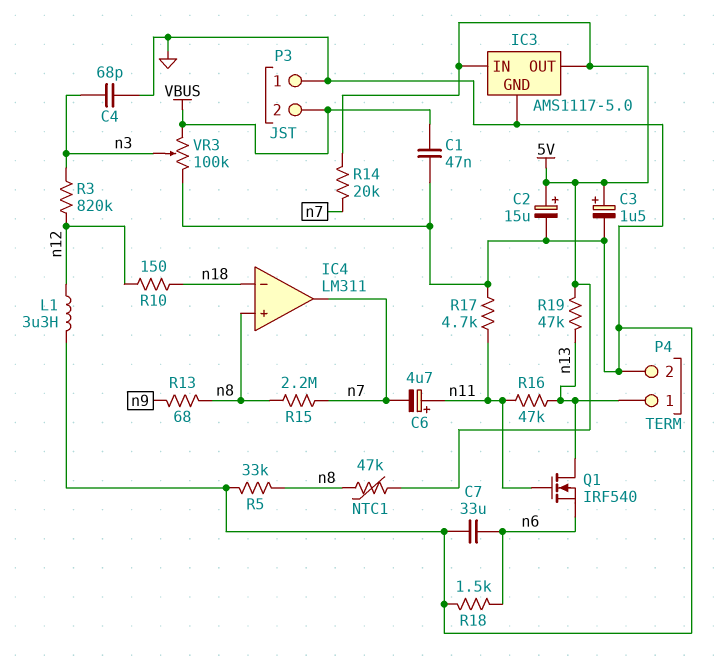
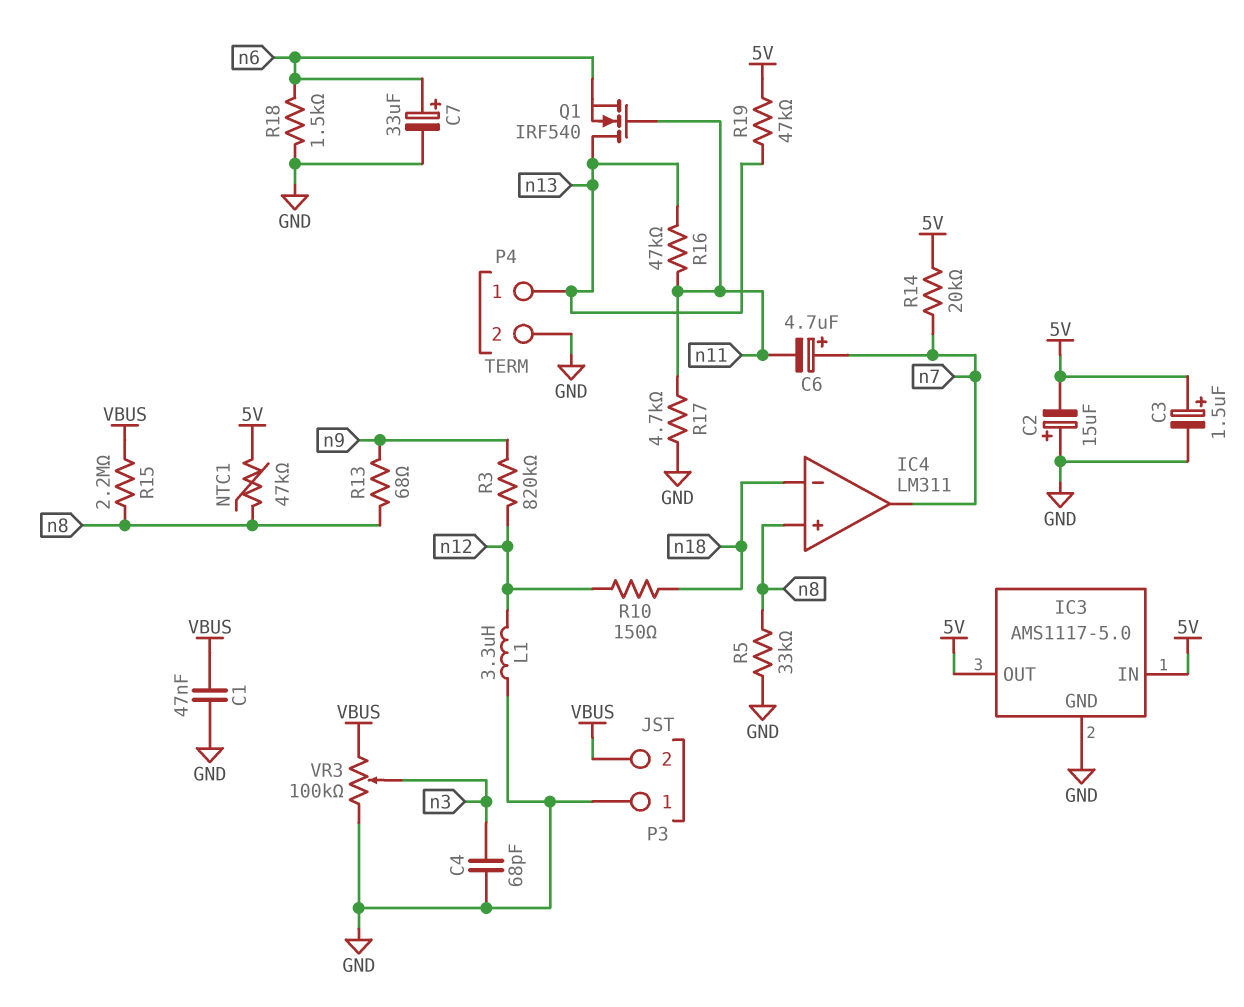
C2: 15uF (plus 5V, minus GND) -> 15uF (plus GND, minus 5V)
C6: 4.7uF (plus n11, minus n7) -> 4.7uF (plus n7, minus n11)
C7: 33uF (GND, n6) -> 33uF (plus n6, minus GND)
R3: 820k (n3, n12) -> 820k (n9, n12)
R15: 2.2M (n7, n8) -> 2.2M (VBUS, n8)

